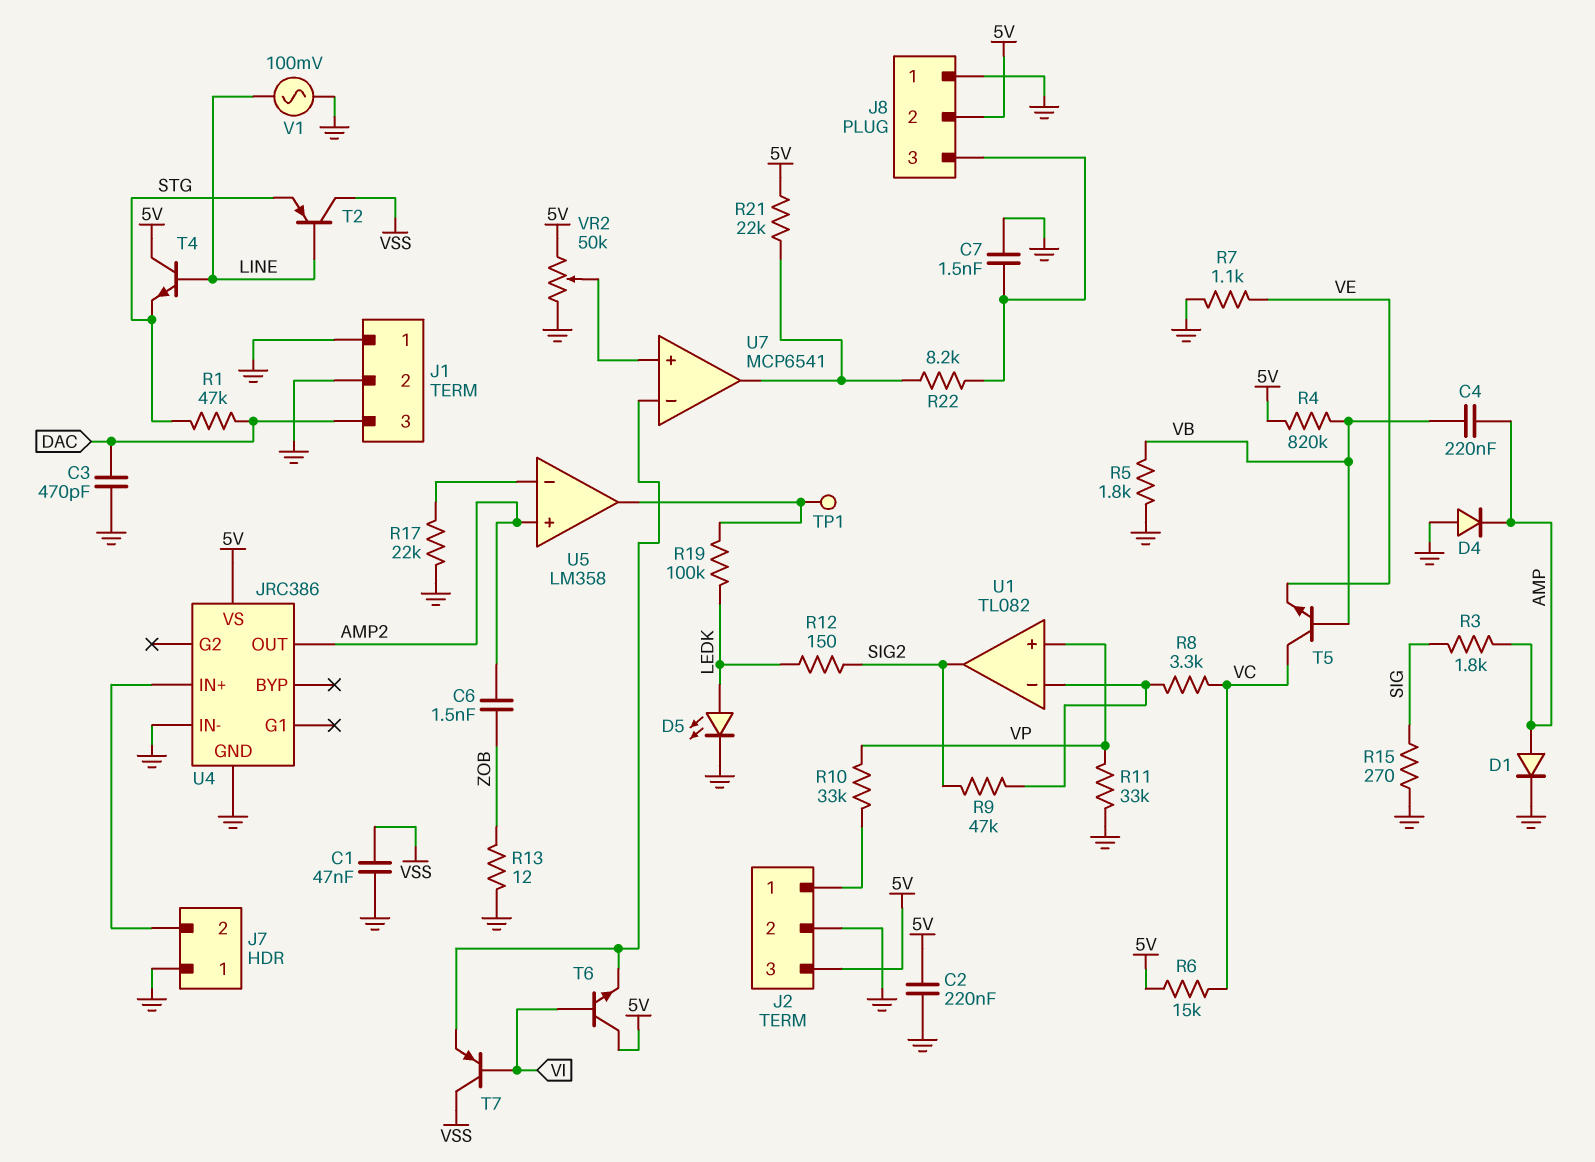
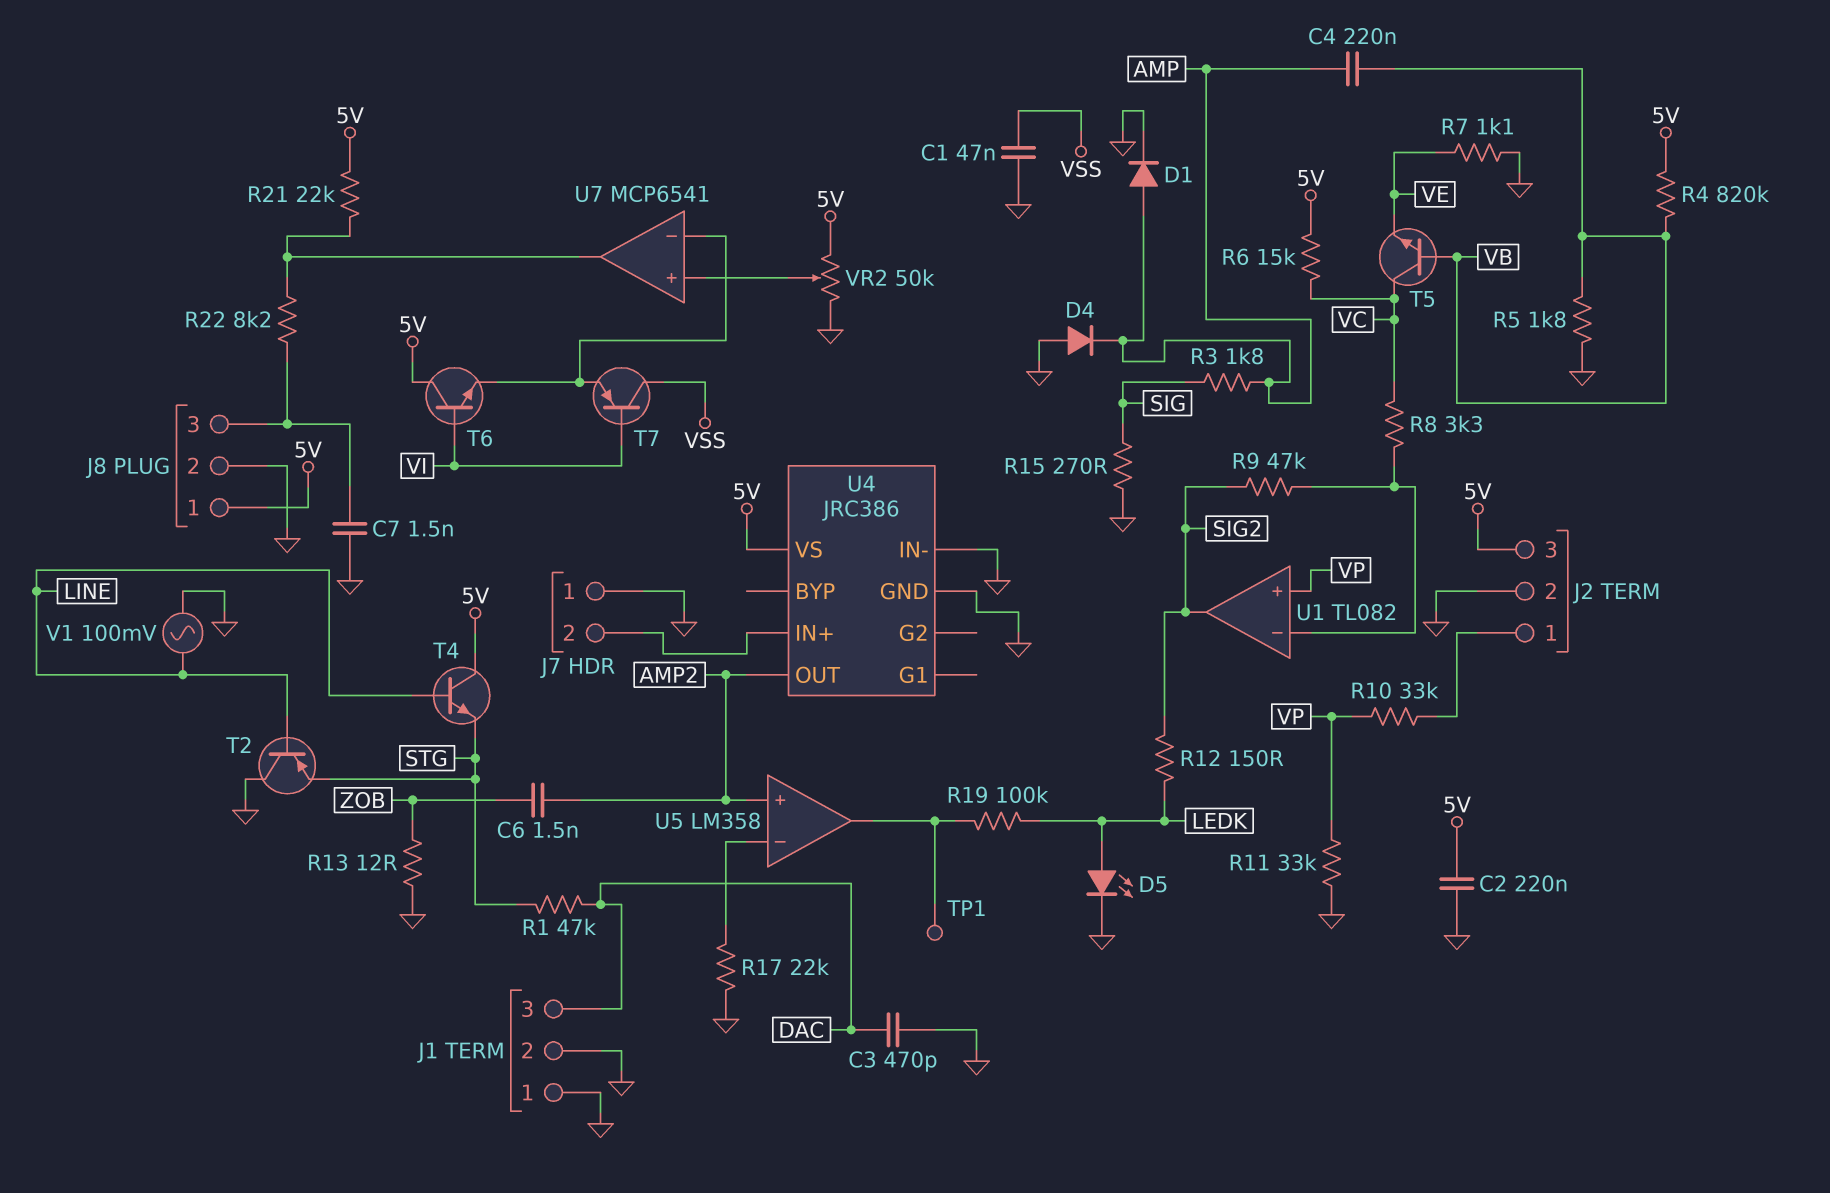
J8 pin 1: GND -> 5V
J8 pin 2: 5V -> GND
T2: PNP (B LINE, C VSS, E STG) -> PNP (B LINE, C GND, E STG)

